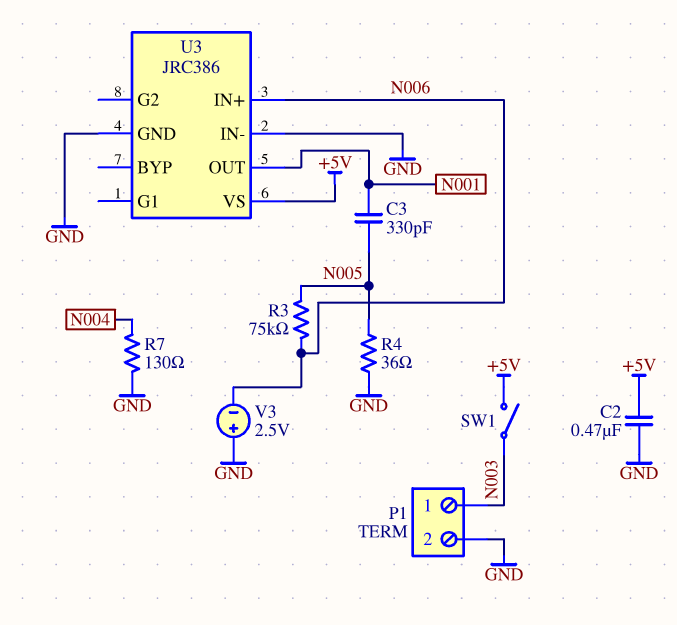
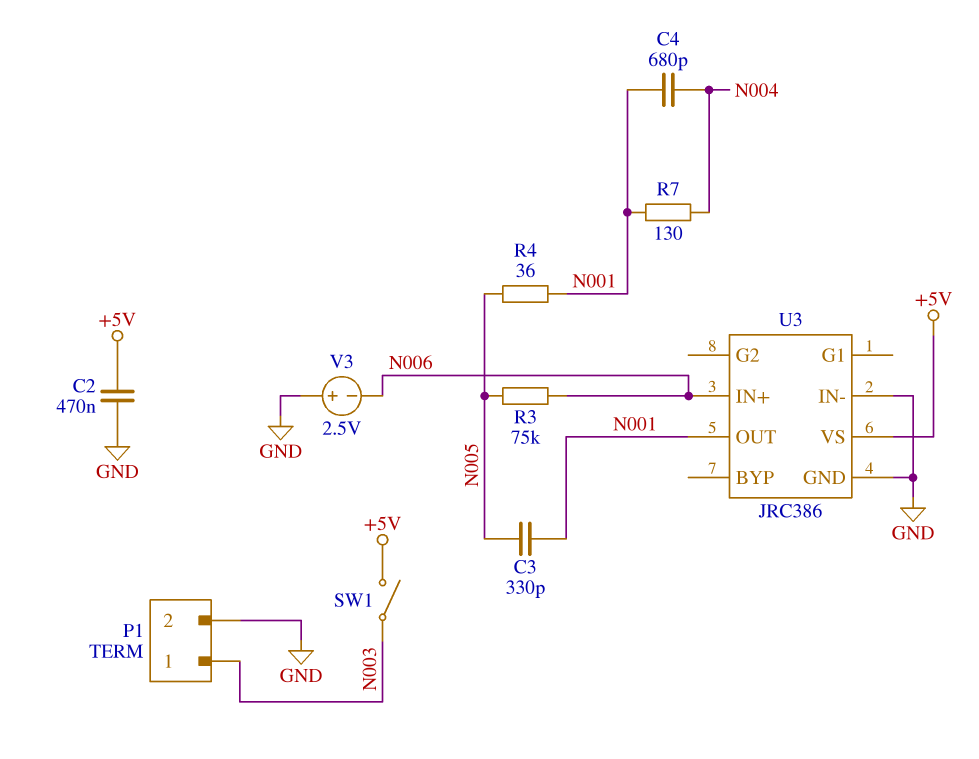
C4: none -> 680pF (N001, N004)
R4: 36 (GND, N005) -> 36 (N001, N005)
R7: 130 (GND, N004) -> 130 (N001, N004)

